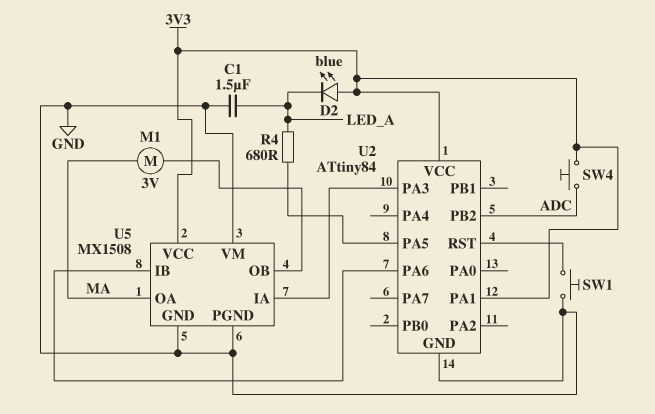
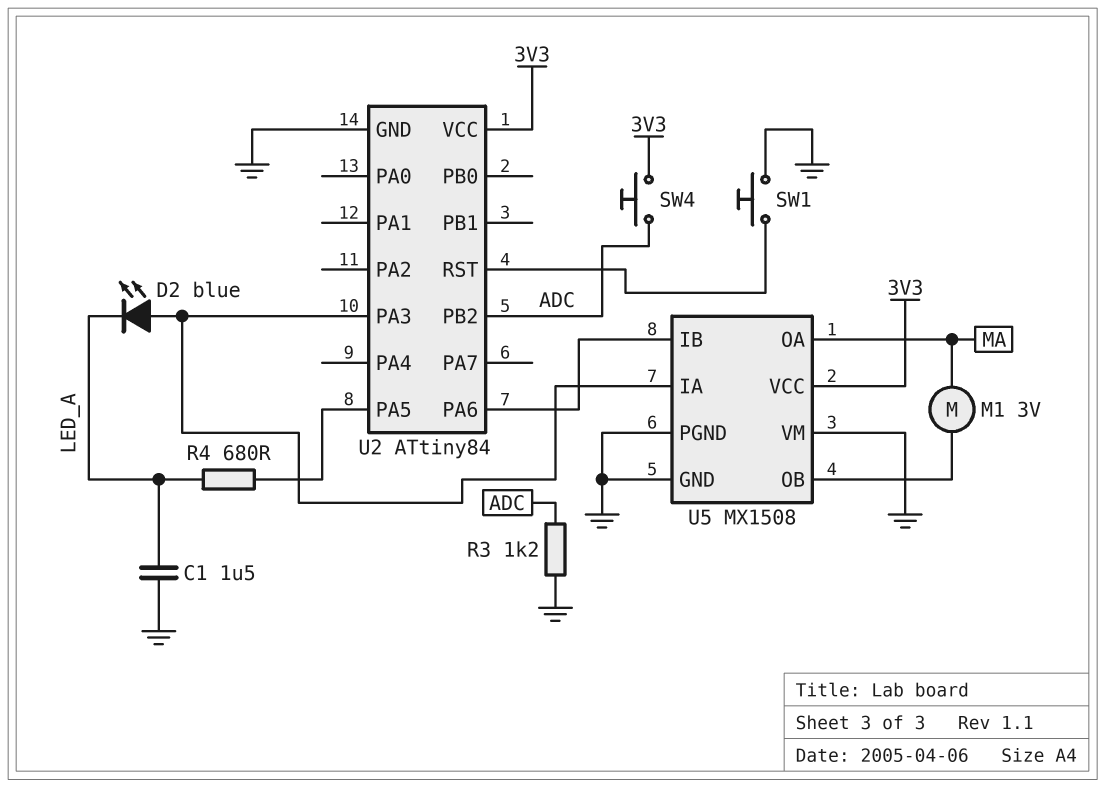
D2: LED blue (A 3V3, K LED_A) -> LED blue (A U2/PA3, K LED_A)
R3: none -> 1.2k (ADC, GND)
U2 pin PA1: 3V3 -> none

